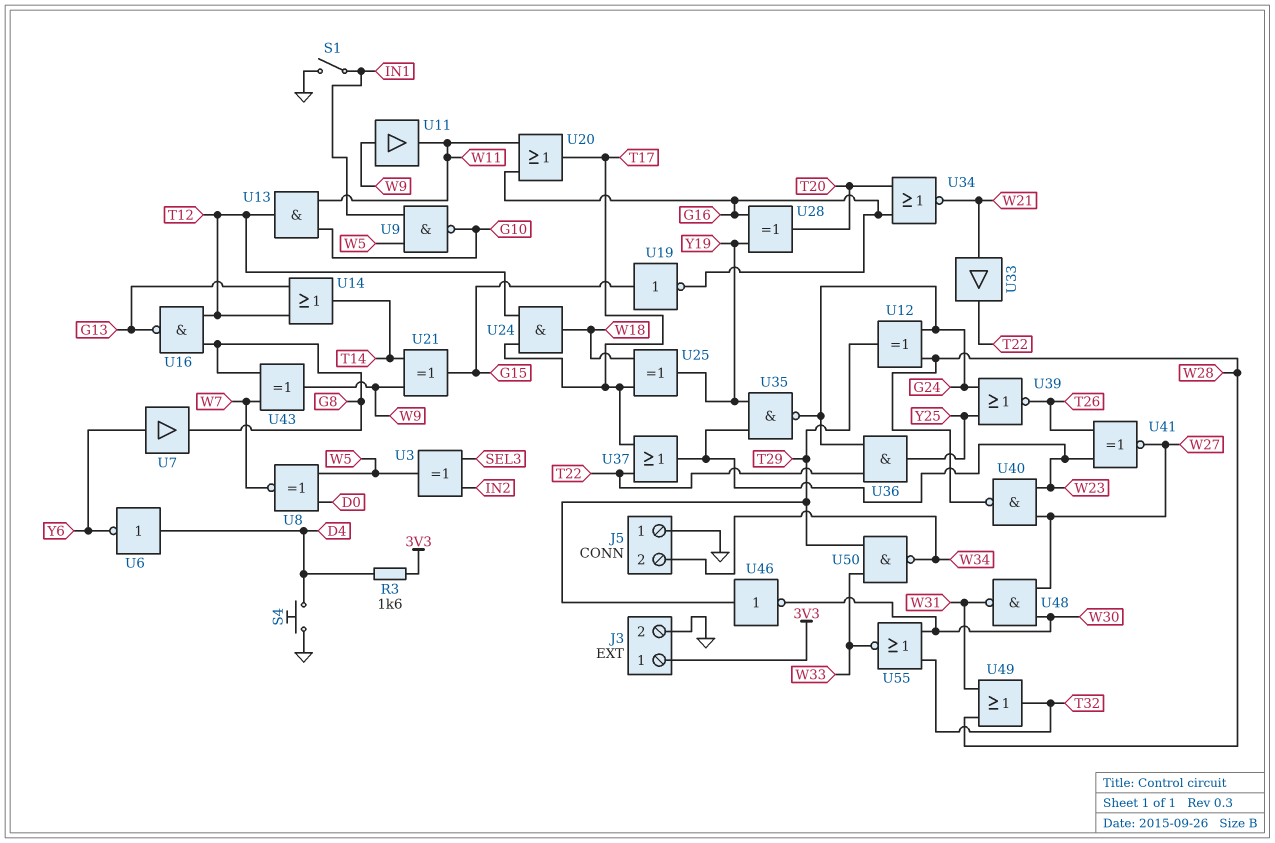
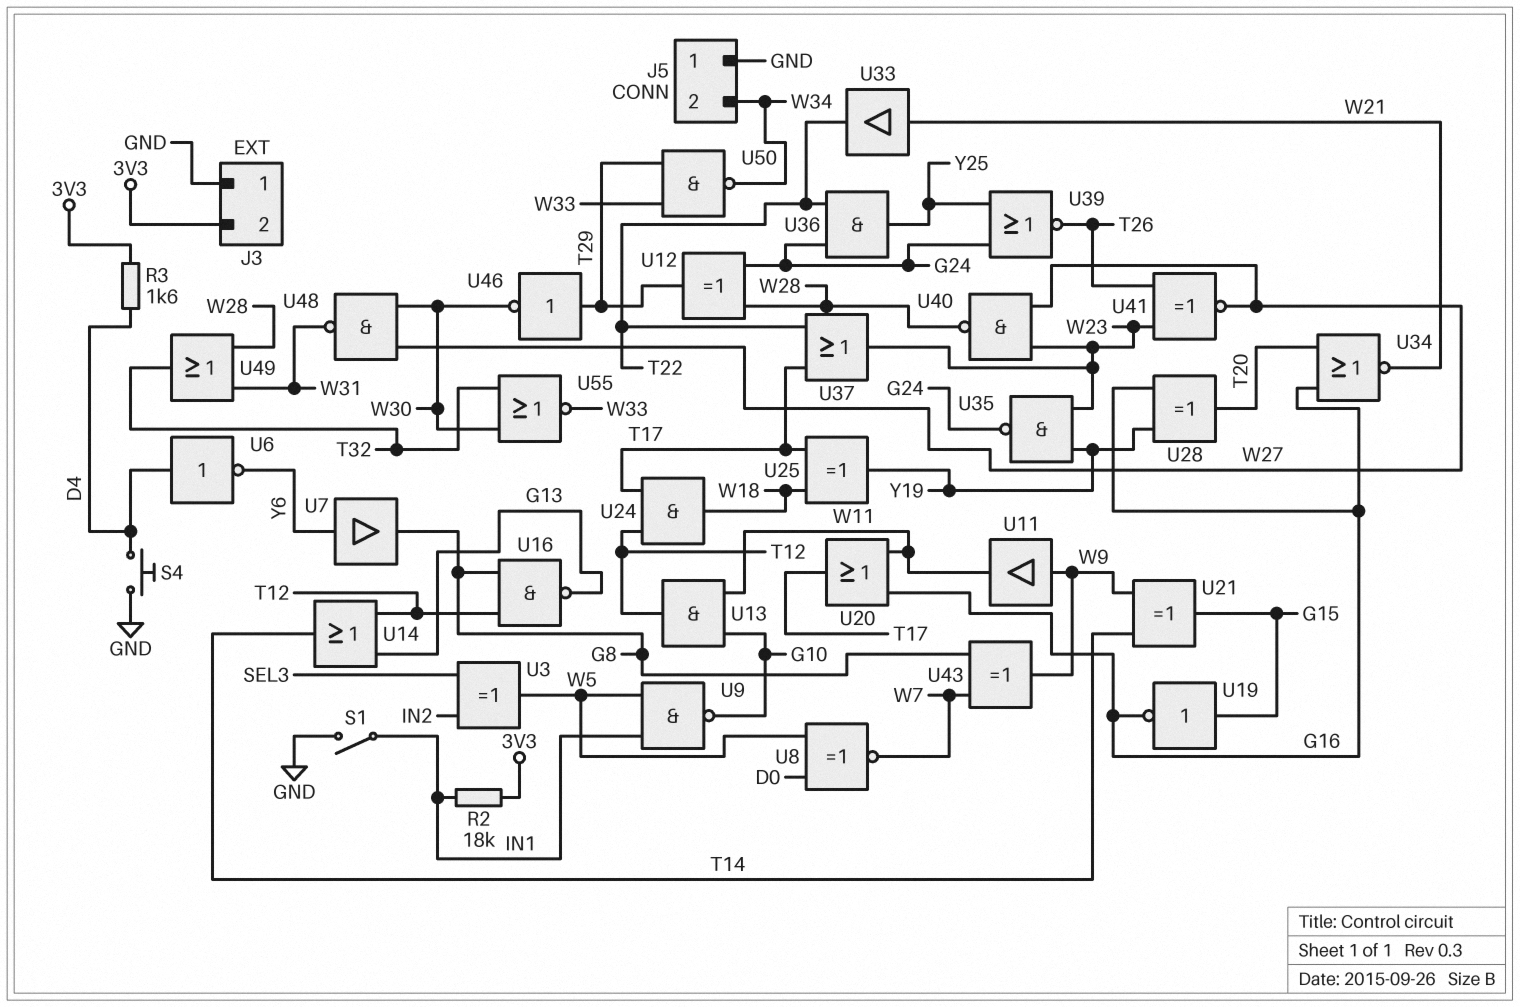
J3 pin 1: 3V3 -> GND
J3 pin 2: GND -> 3V3
R2: none -> 18k (3V3, IN1)

